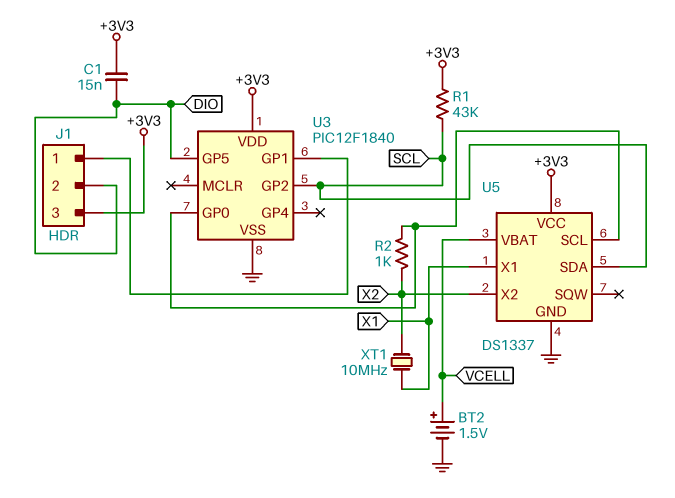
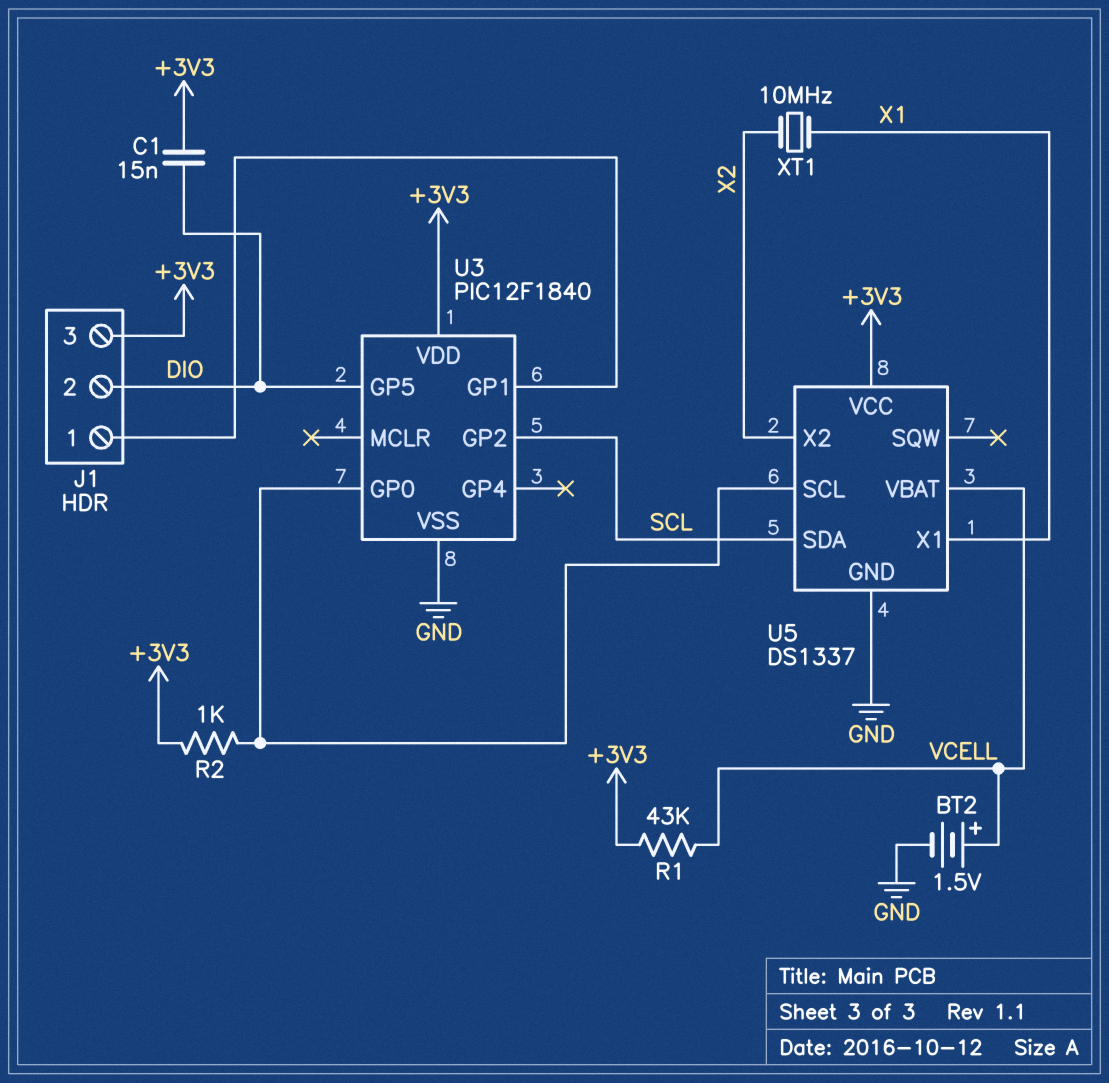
R1: 43k (+3V3, SCL) -> 43k (+3V3, VCELL)
R2: 1k (U3/GP0, X2) -> 1k (+3V3, U3/GP0)

